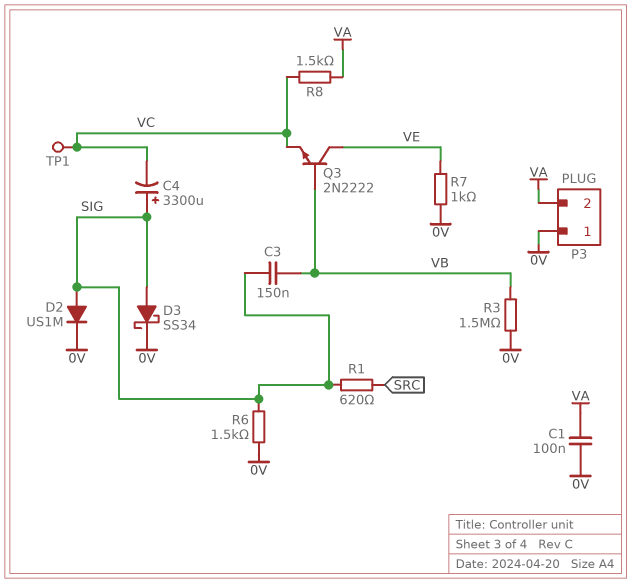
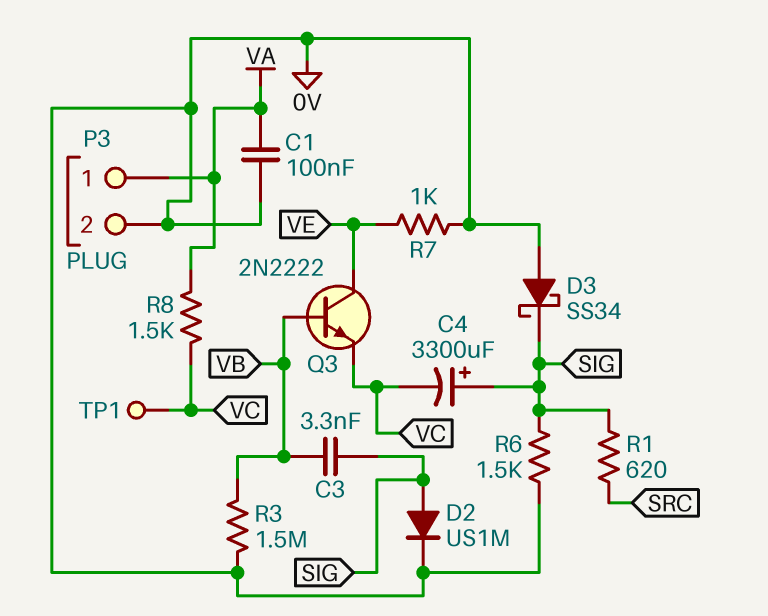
C3: 150nF (SIG, VB) -> 3.3nF (SIG, VB)
D3: schottky SS34 (A SIG, K 0V) -> schottky SS34 (A 0V, K SIG)
P3 pin 1: 0V -> VA
P3 pin 2: VA -> 0V

